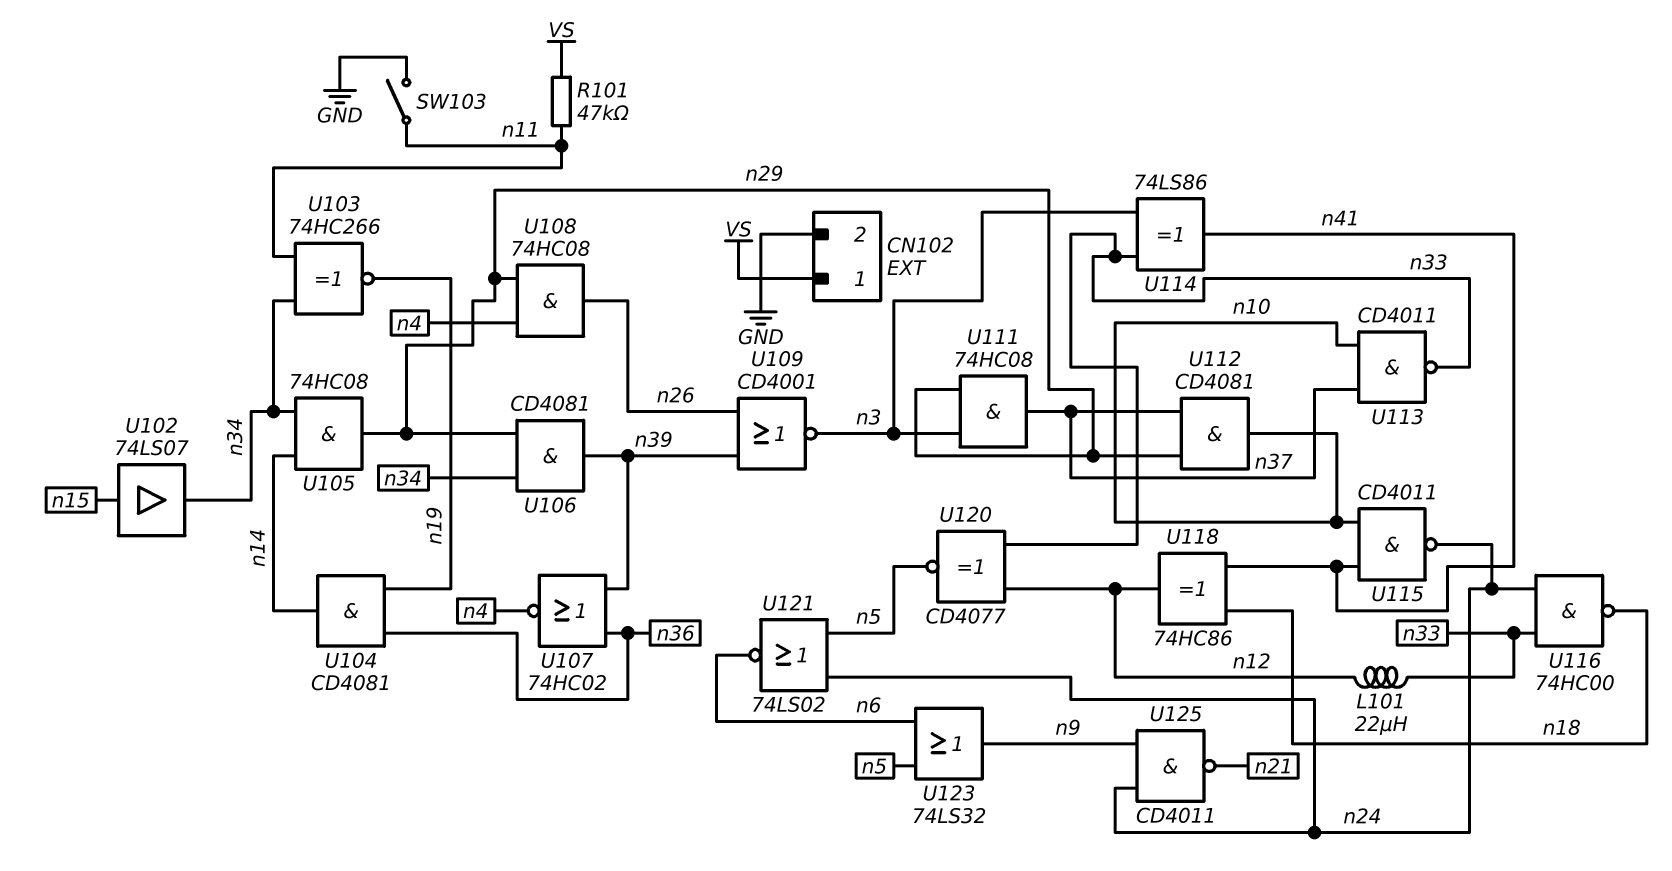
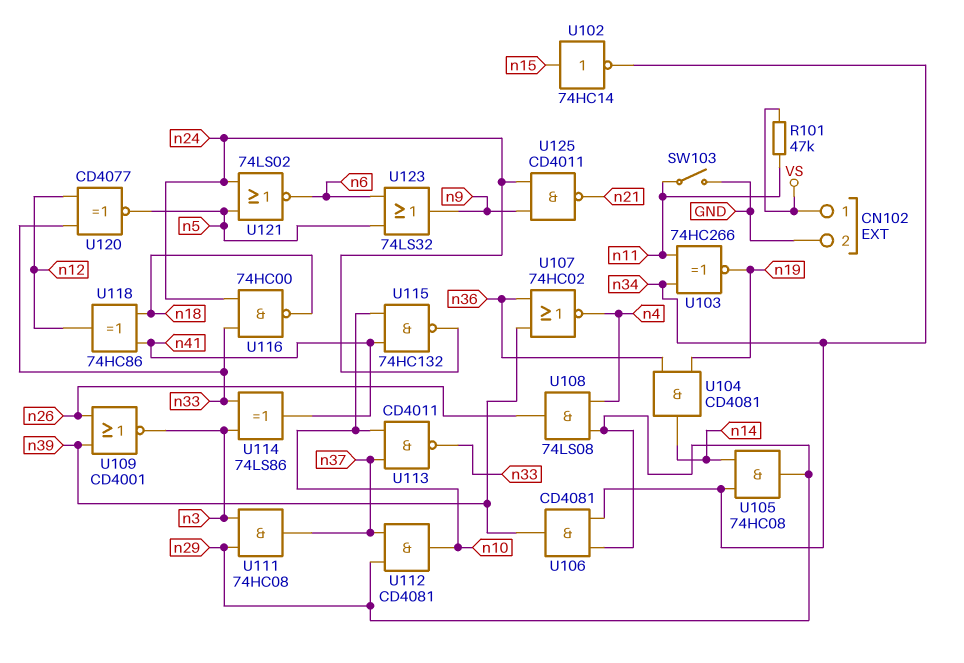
L101: 22uH (n12, n33) -> none
U102: buffer 74LS07 (in n15, out n34) -> NOT 74HC14 (in n15, out n34)
U108: AND 74HC08 (in n4, in n29, out n26) -> AND 74LS08 (in n4, in n29, out n26)
U115: NAND CD4011 (in n10, in n41, out n24) -> NAND 74HC132 (in n10, in n41, out n24)

